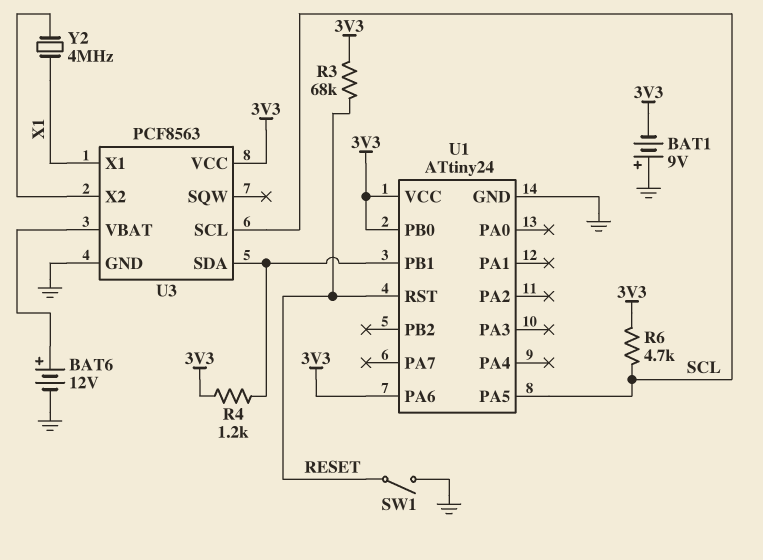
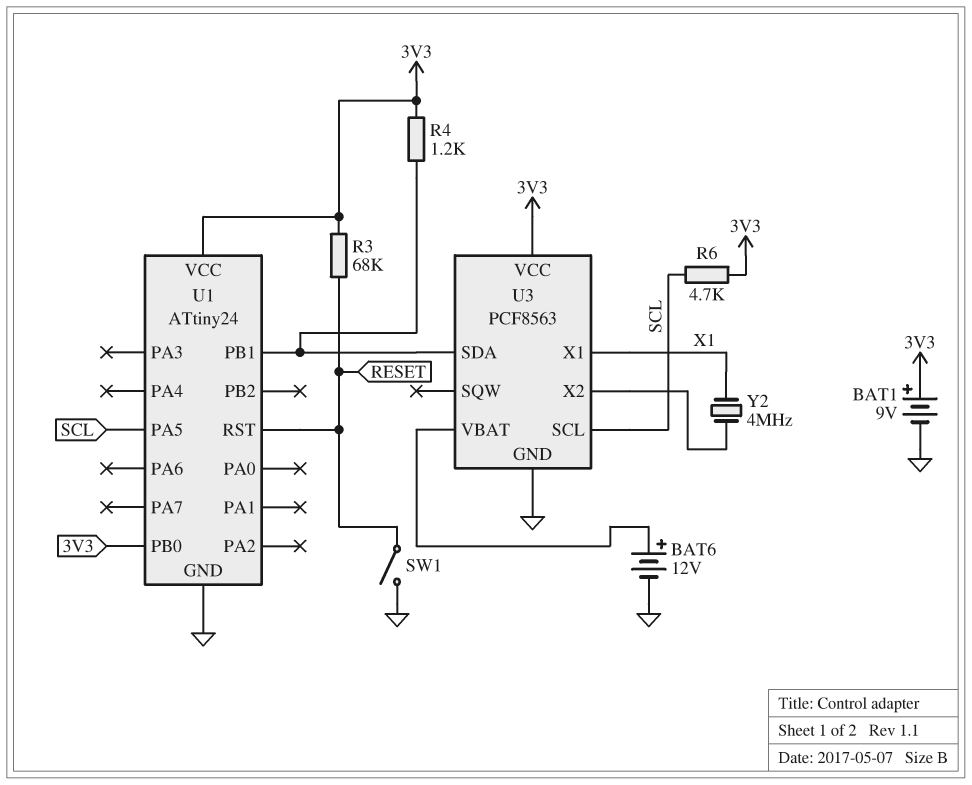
BAT1: 9V (plus GND, minus 3V3) -> 9V (plus 3V3, minus GND)
U1 pin PA6: 3V3 -> none

